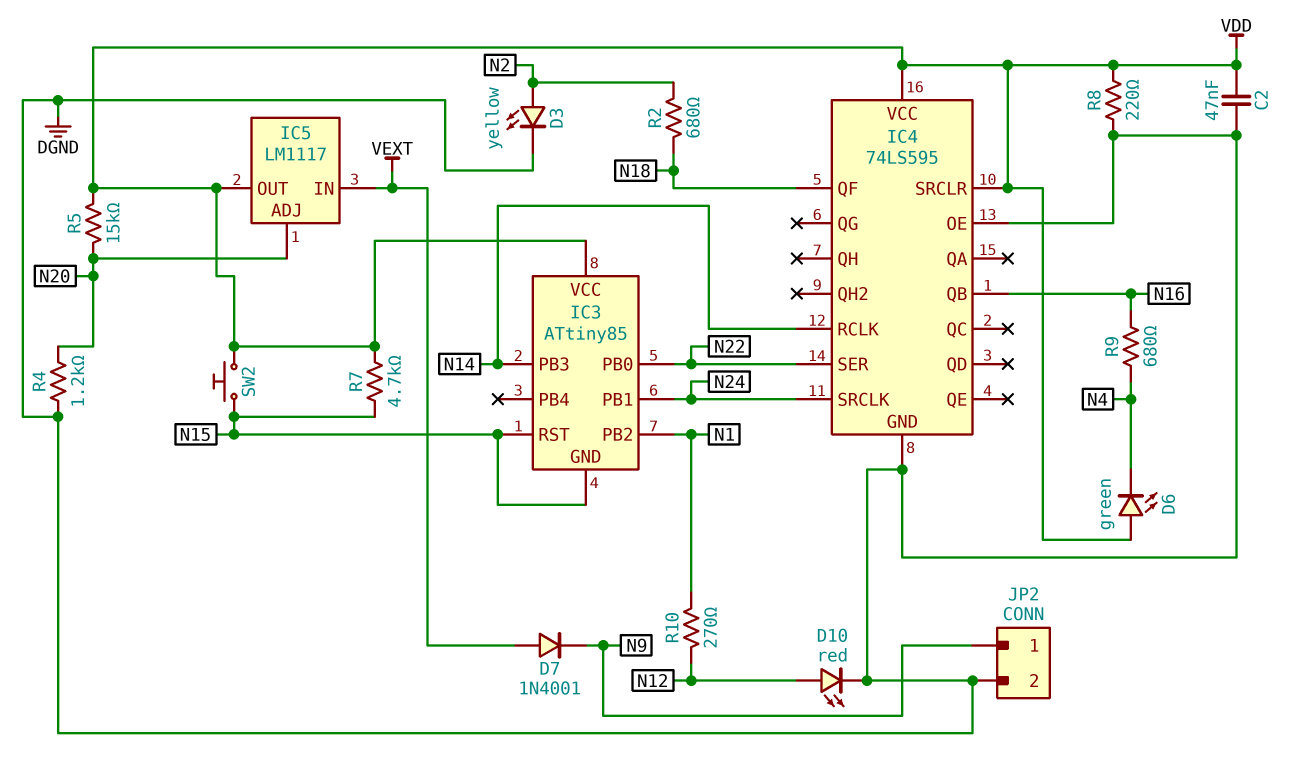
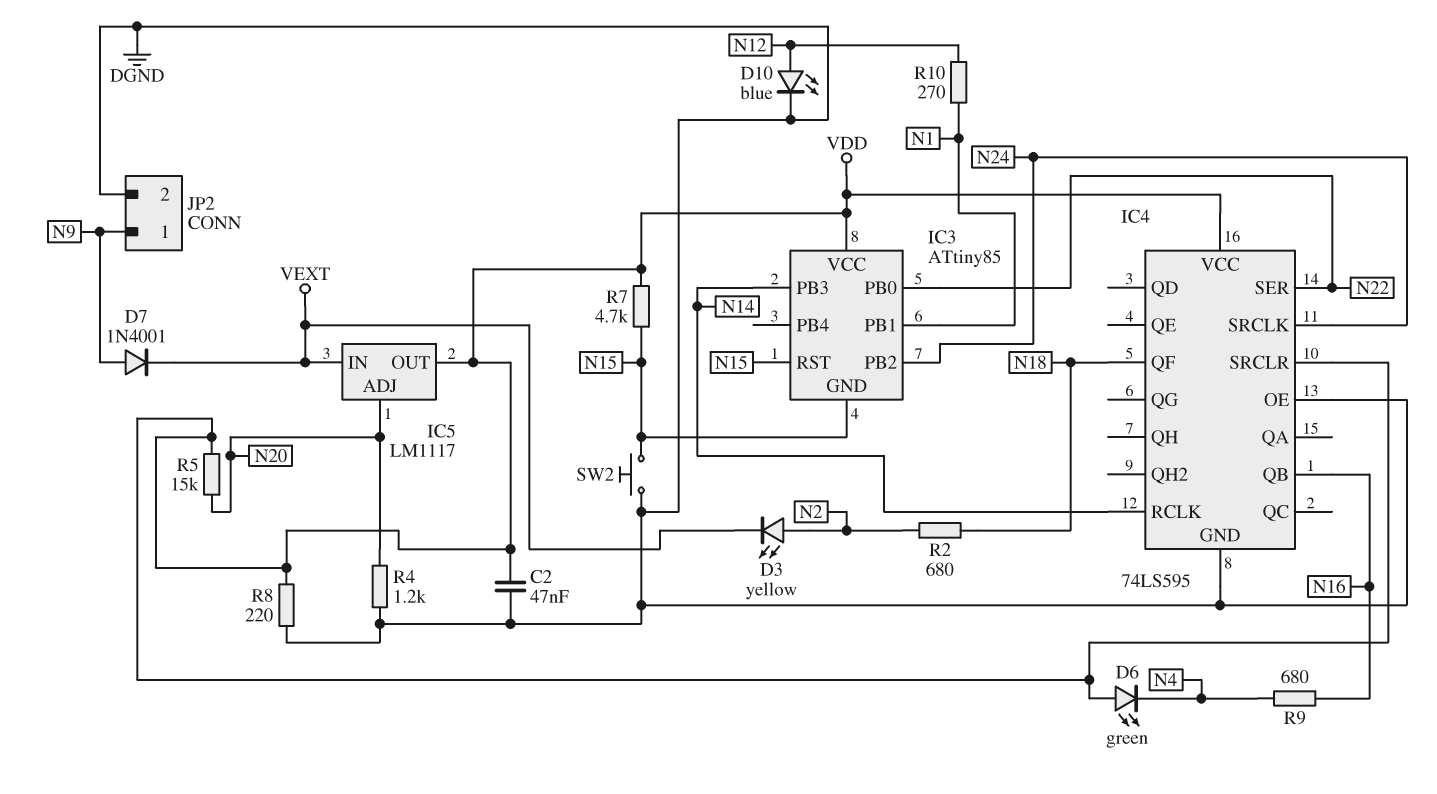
D3: LED yellow (A N2, K DGND) -> LED yellow (A N2, K VEXT)
D7: diode 1N4001 (A VEXT, K N9) -> diode 1N4001 (A N9, K VEXT)
D10: LED red (A N12, K DGND) -> LED blue (A N12, K DGND)
IC3 pin PB1: N24 -> N1
IC3 pin PB2: N1 -> N24
SW2: button (N15, VDD) -> button (DGND, N15)

